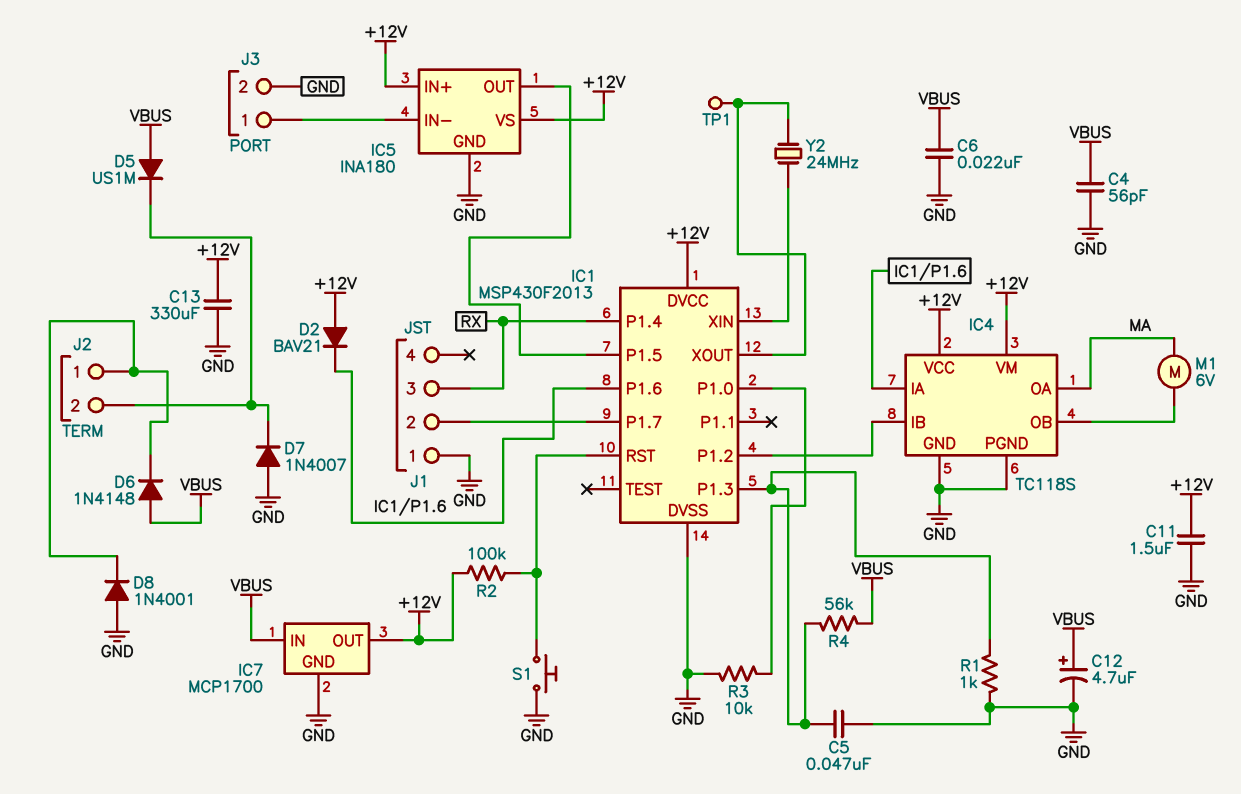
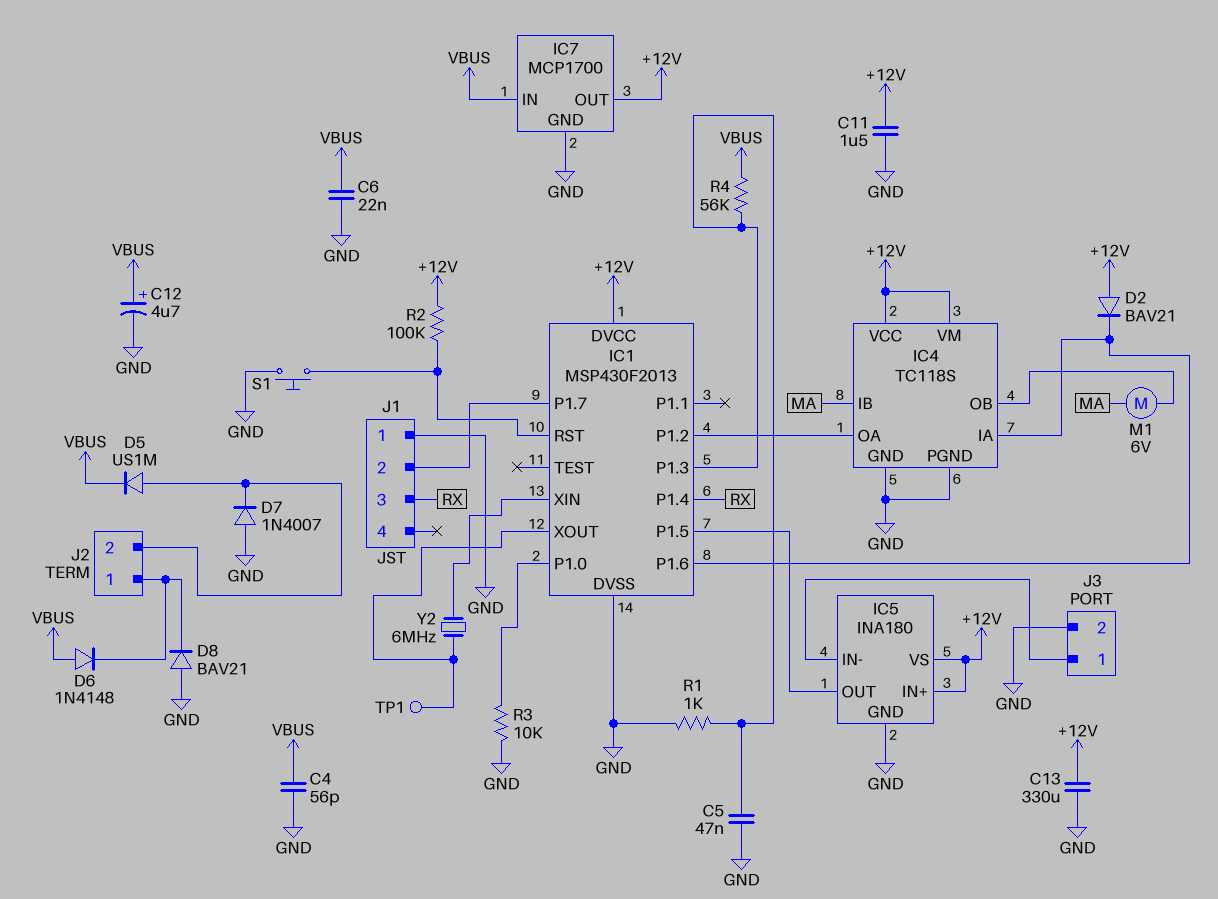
D5: diode US1M (A VBUS, K J2/2) -> diode US1M (A J2/2, K VBUS)
D8: diode 1N4001 (A GND, K J2/1) -> diode BAV21 (A GND, K J2/1)
IC4 pin IB: IC1/P1.2 -> MA
IC4 pin OA: MA -> IC1/P1.2
Y2: 24MHz (IC1/XIN, IC1/XOUT) -> 6MHz (IC1/XIN, IC1/XOUT)

